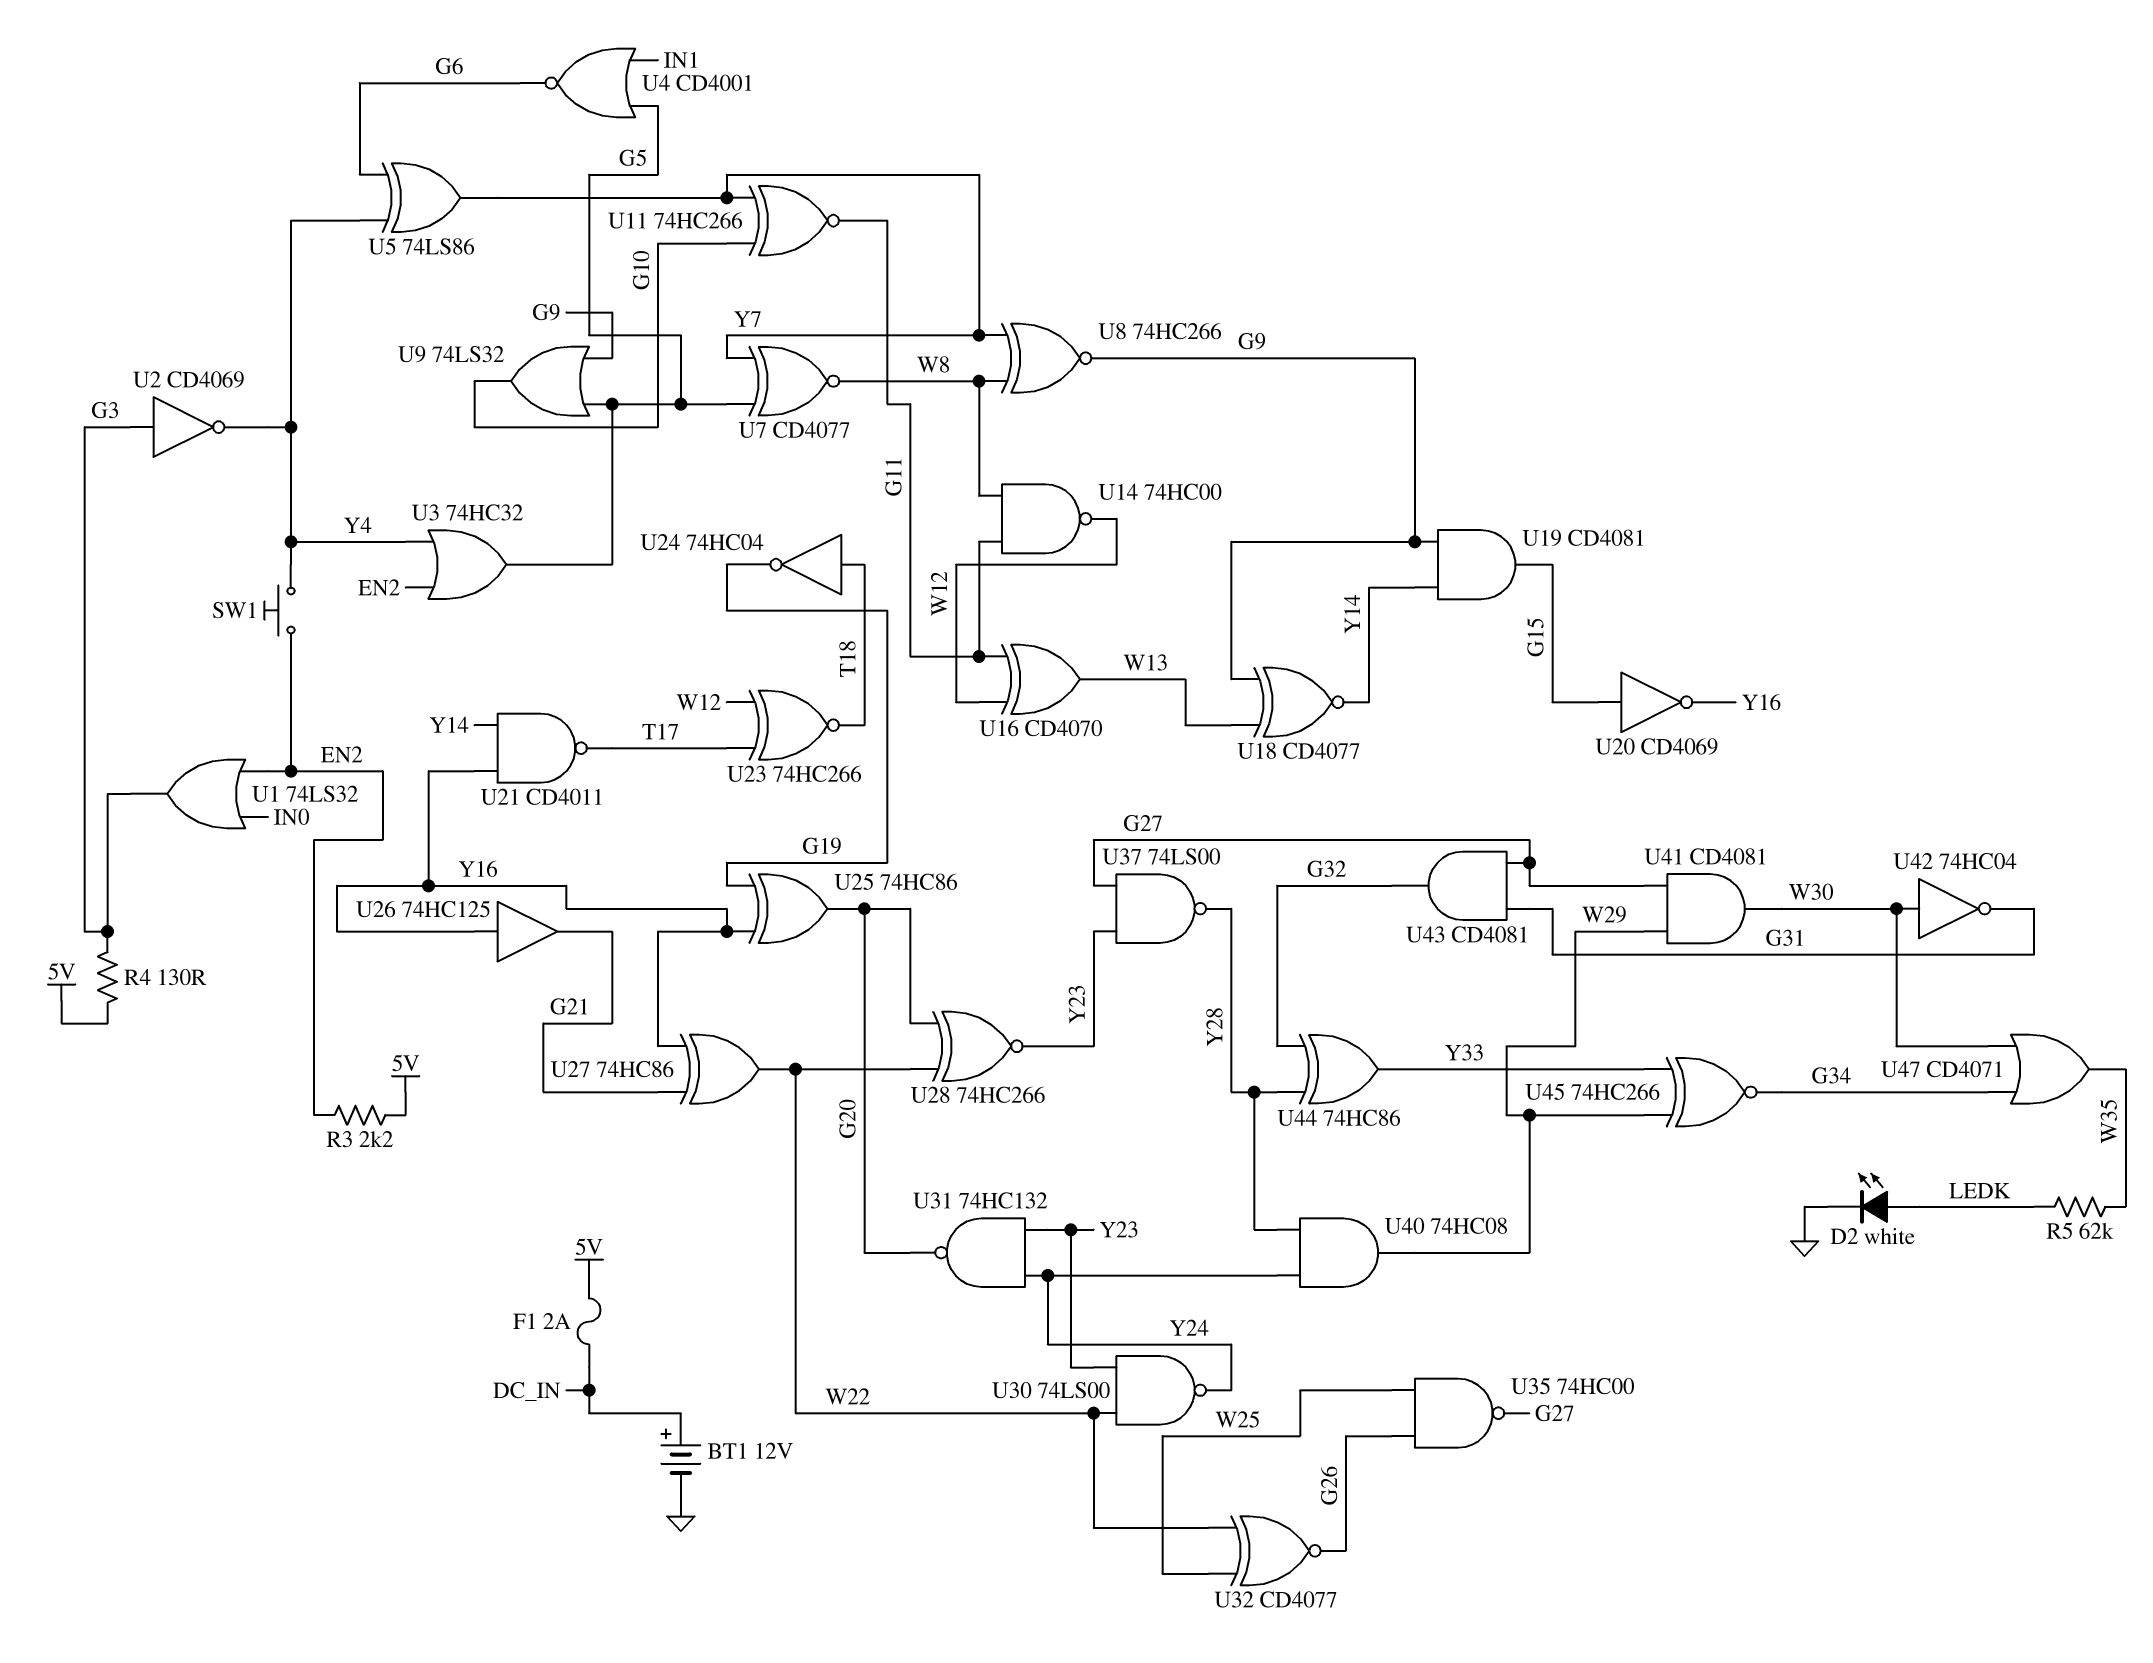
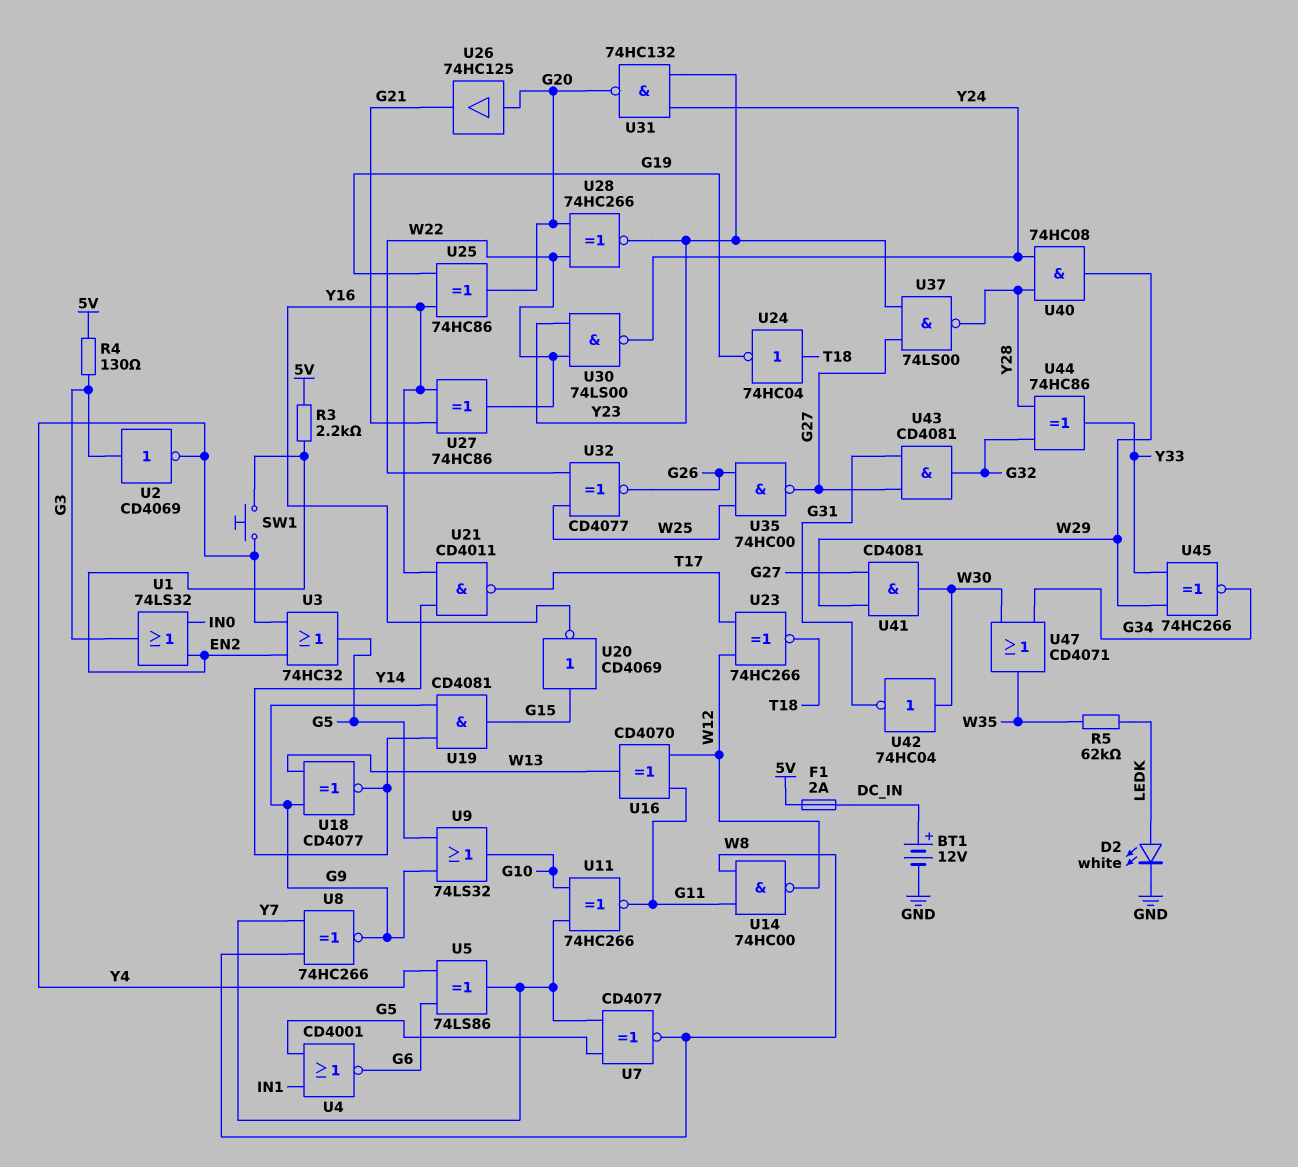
U26: buffer 74HC125 (in Y16, out G21) -> buffer 74HC125 (in G20, out G21)

